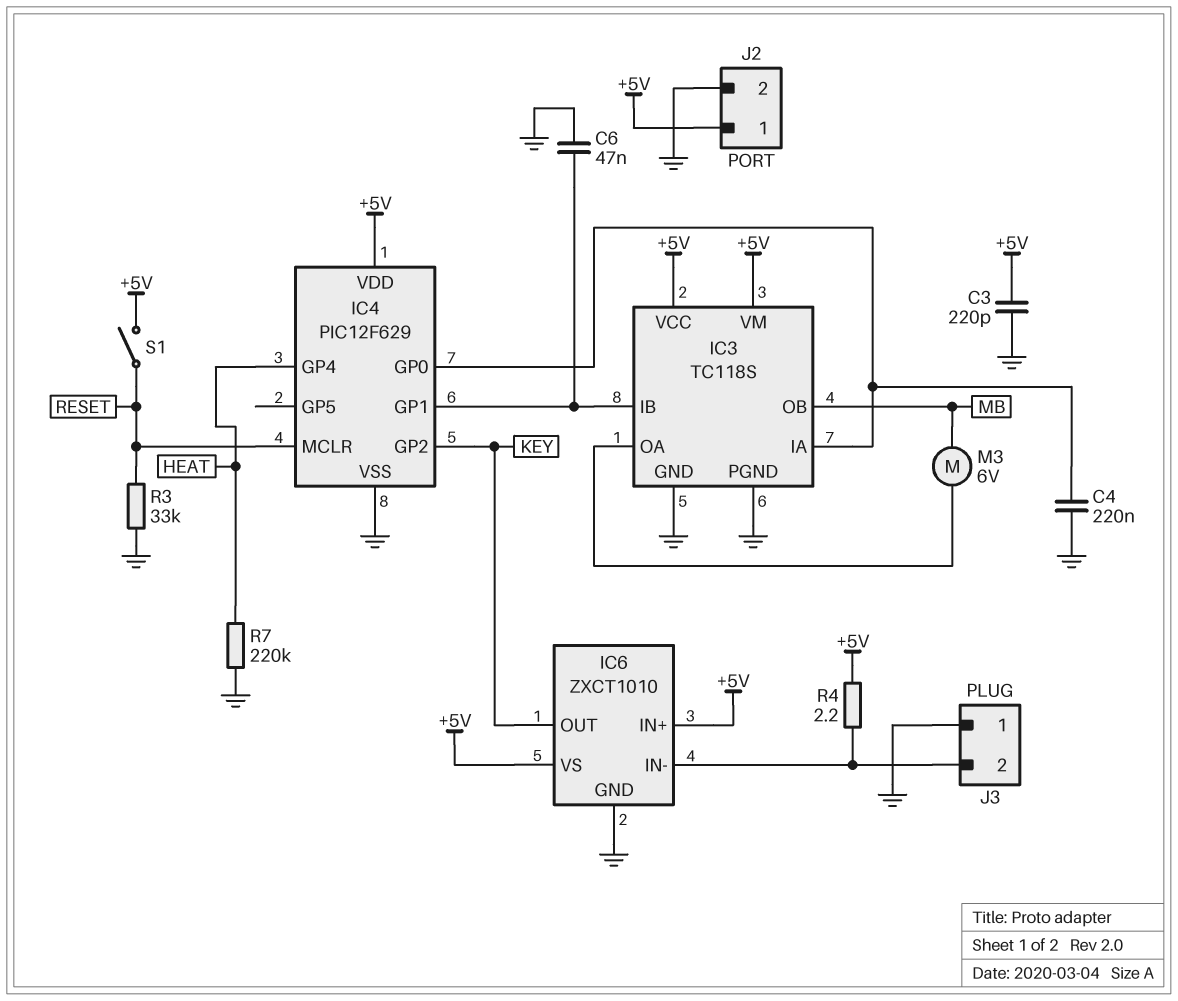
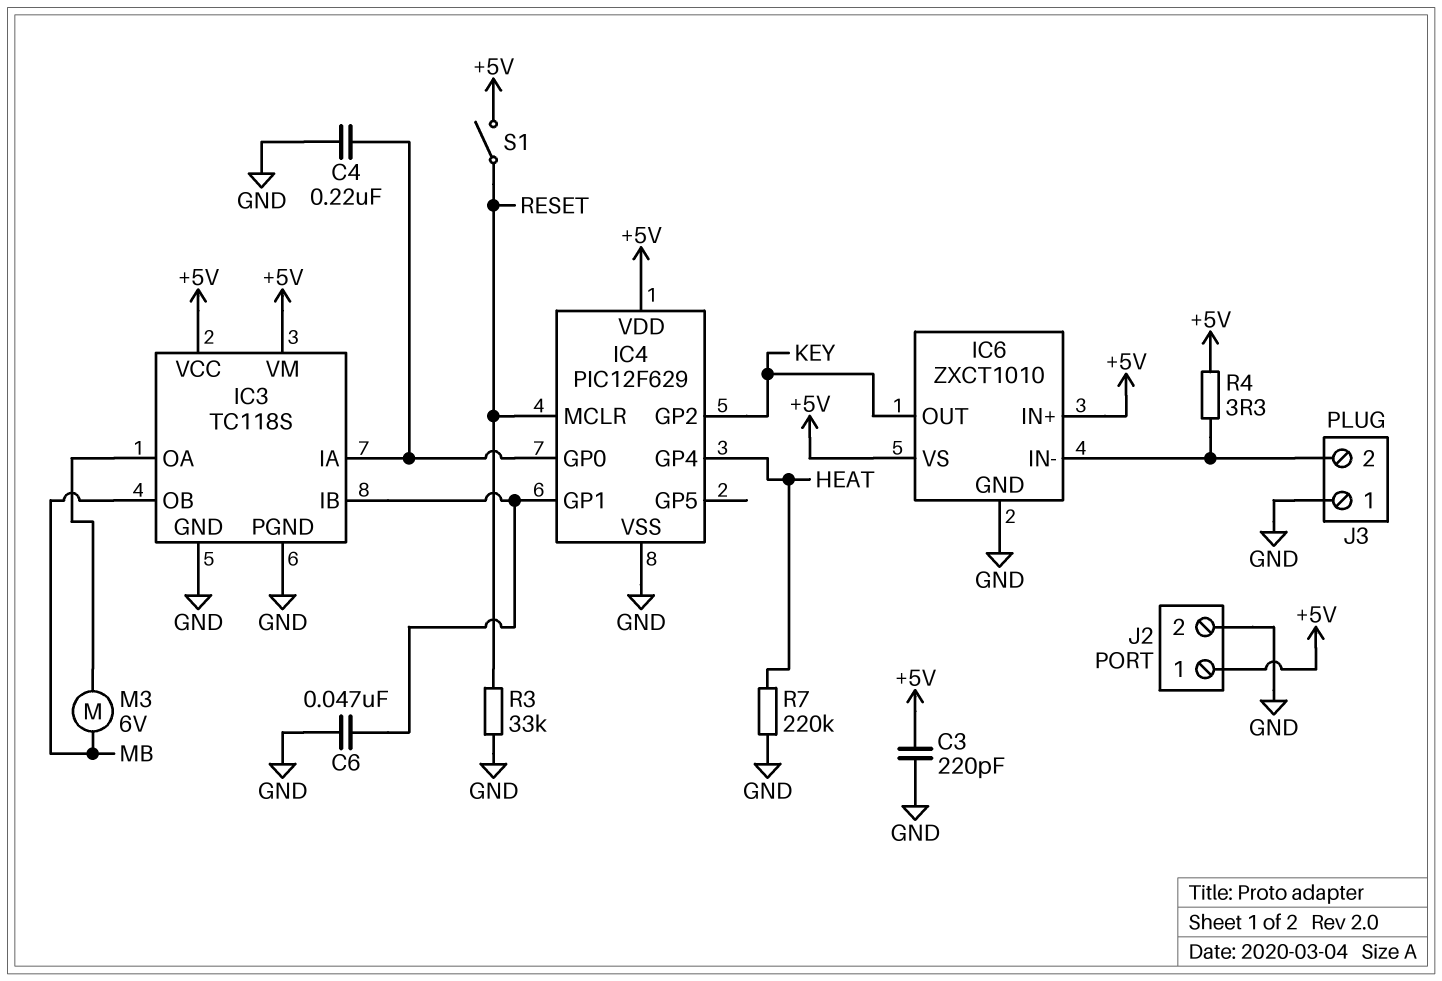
R4: 2.2 (+5V, IC6/IN-) -> 3.3 (+5V, IC6/IN-)

